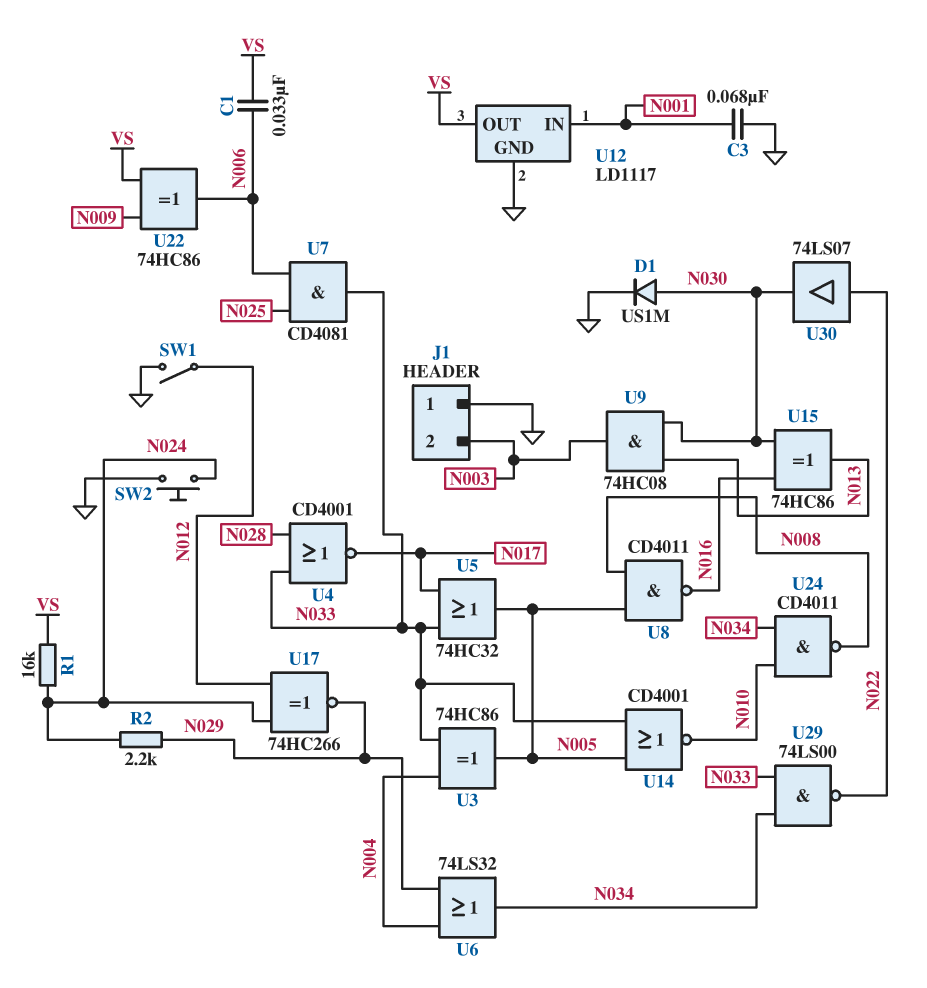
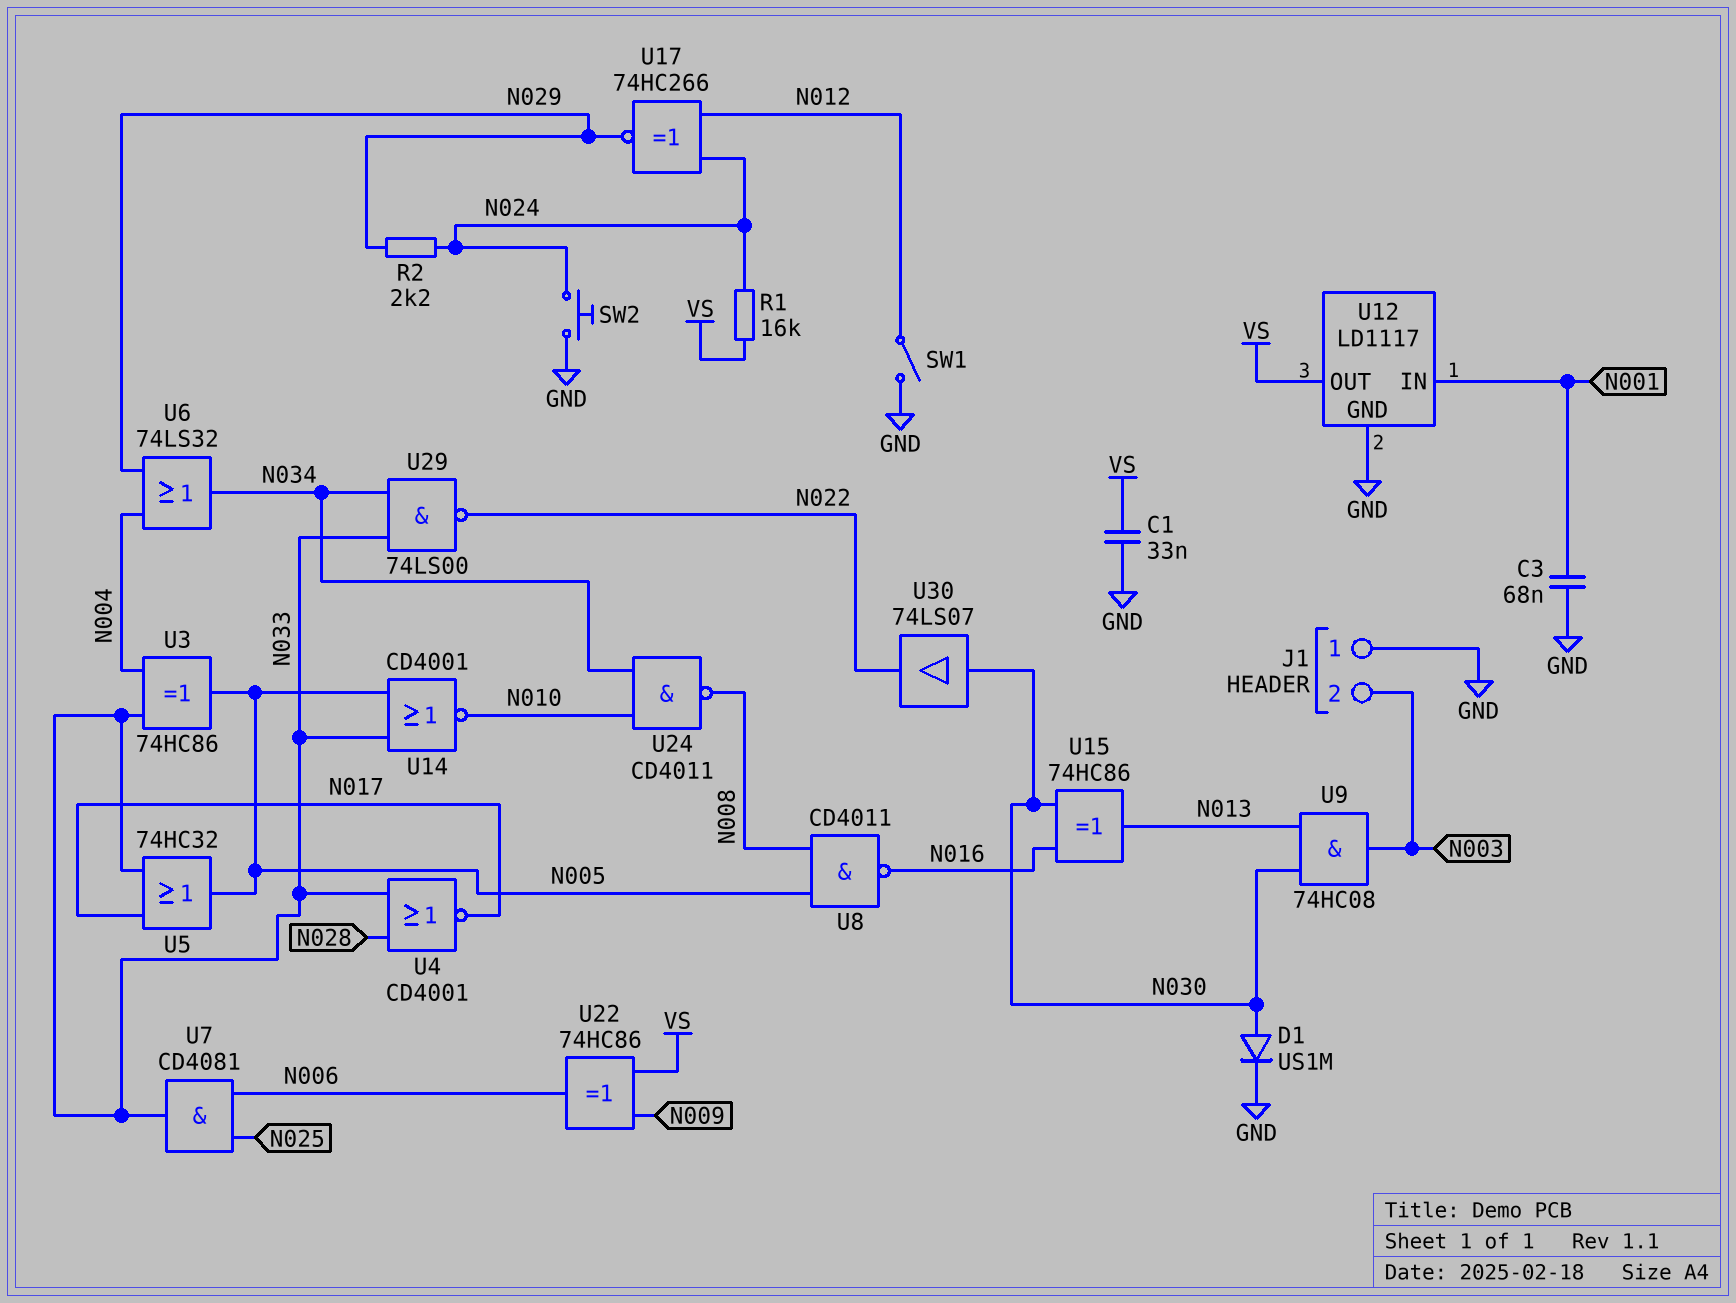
C1: 33nF (N006, VS) -> 33nF (GND, VS)
U30: buffer 74LS07 (in N022, out N030) -> buffer 74LS07 (in N030, out N022)

